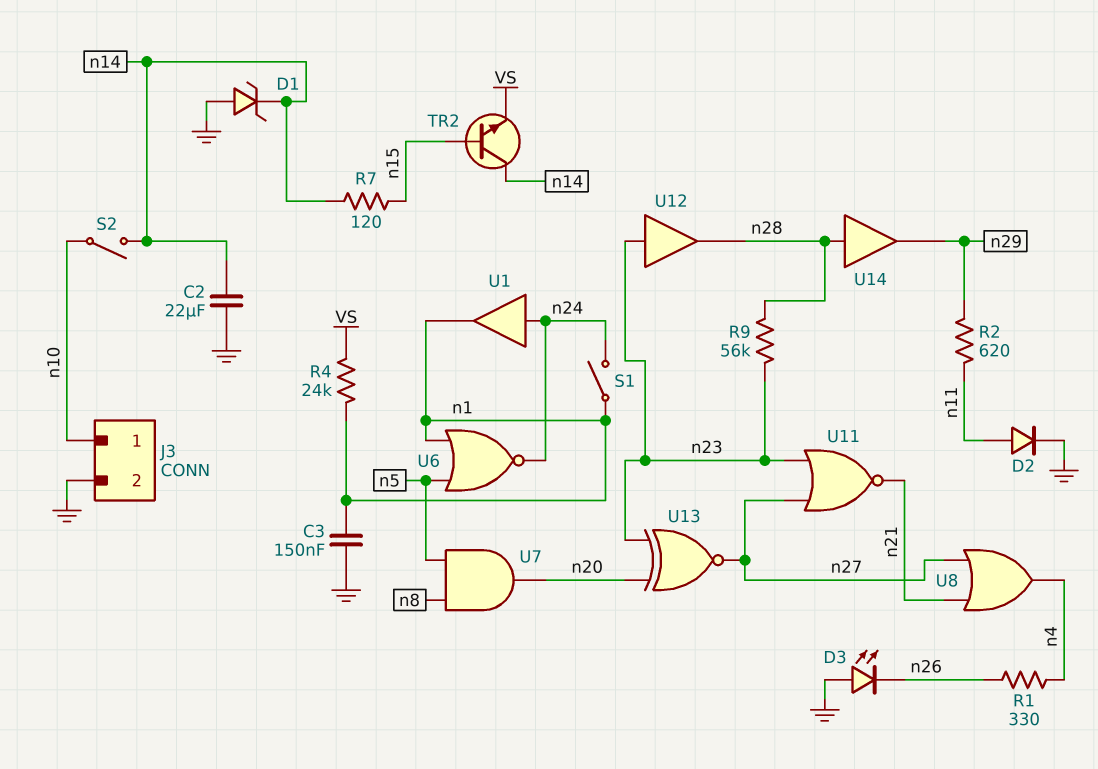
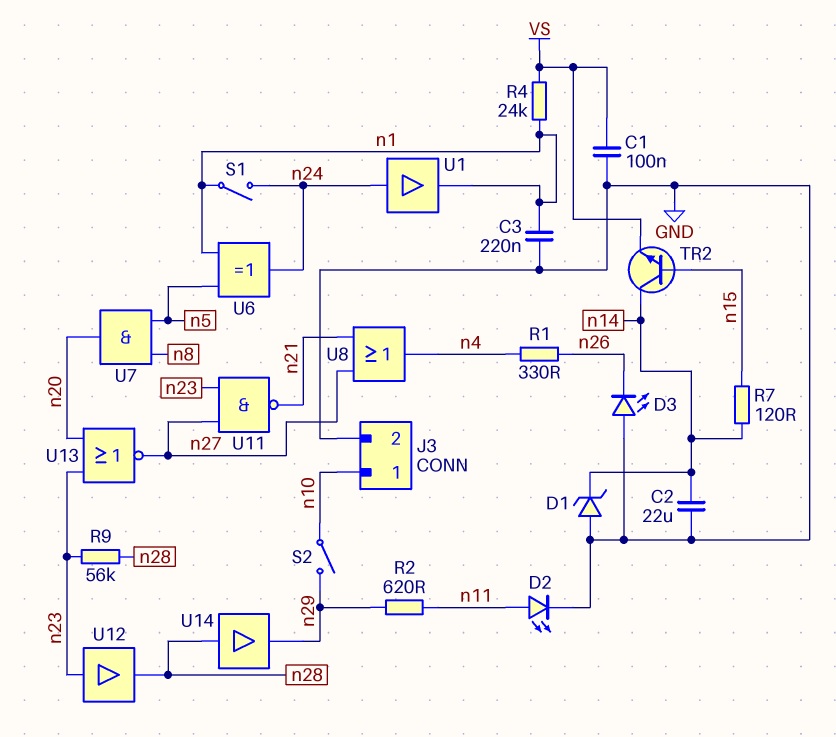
C1: none -> 100nF (GND, VS)
C3: 150nF (GND, n1) -> 220nF (GND, n1)
D2: diode (A n11, K GND) -> LED (A n11, K GND)
S2: switch (n10, n14) -> switch (n10, n29)
U6: NOR (in n1, in n5, out n24) -> XOR (in n1, in n5, out n24)
U11: NOR (in n23, in n27, out n21) -> NAND (in n23, in n27, out n21)
U13: XNOR (in n20, in n23, out n27) -> NOR (in n20, in n23, out n27)

